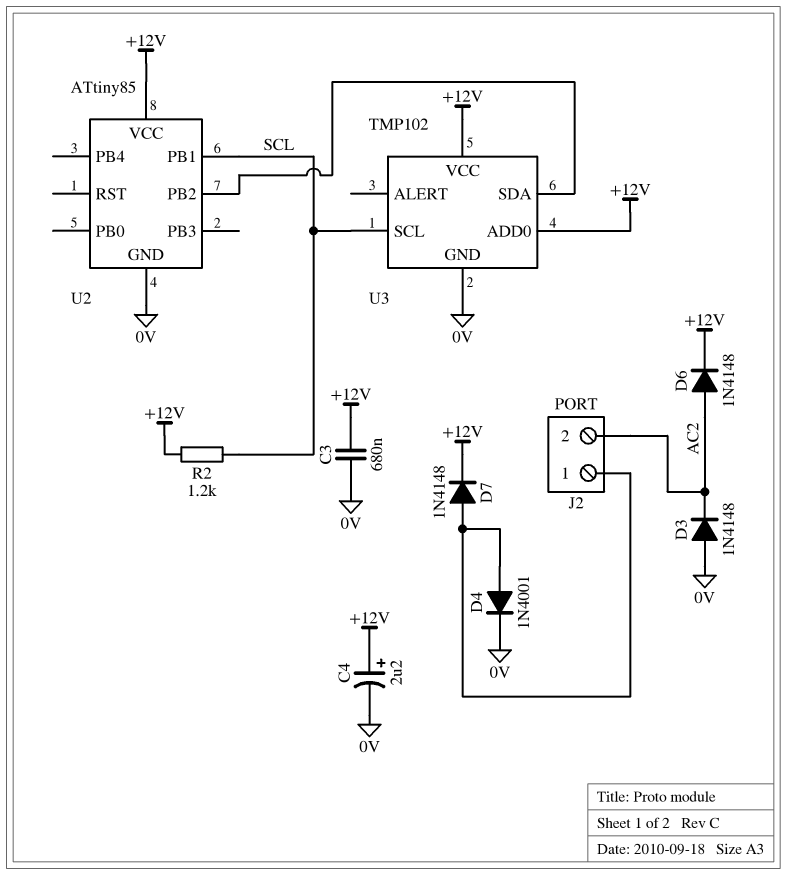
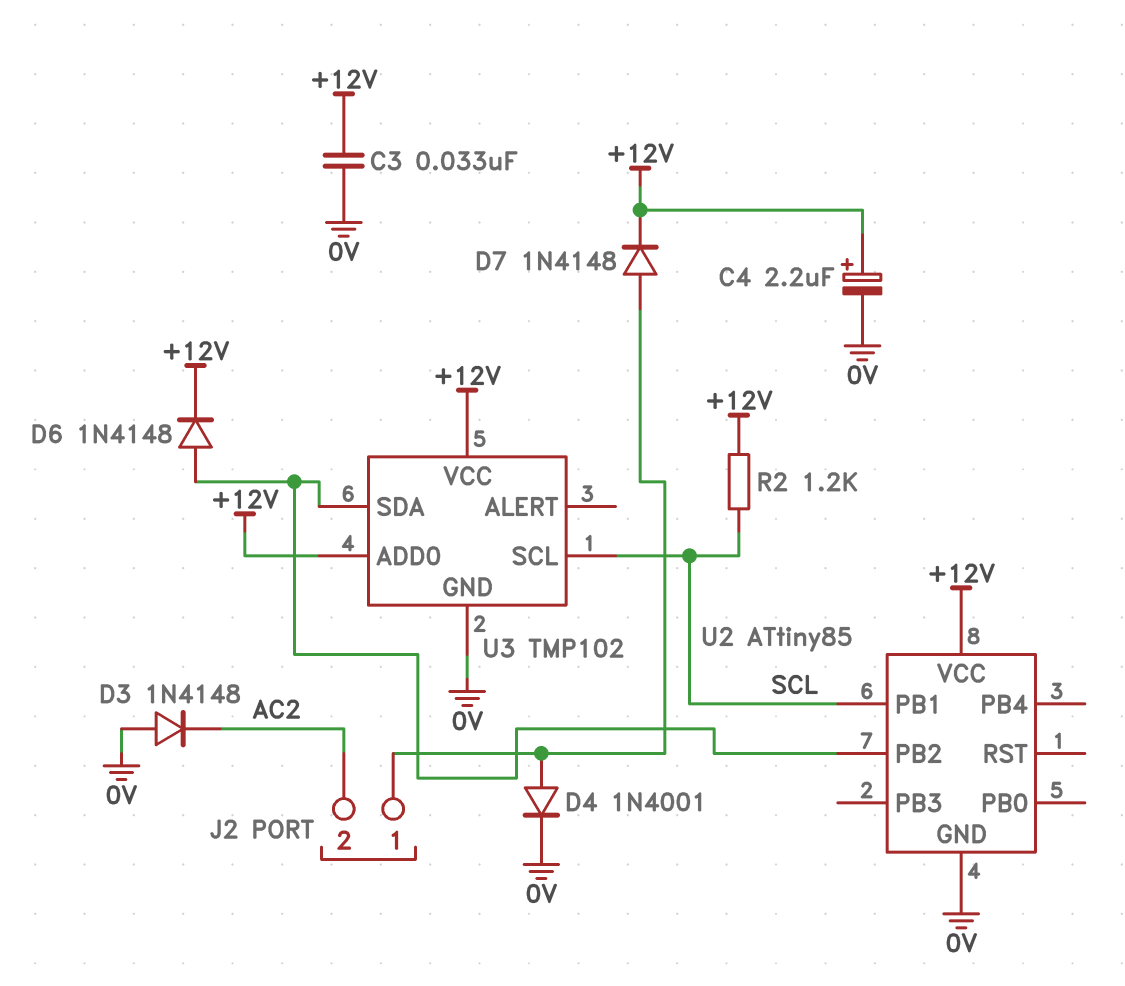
C3: 680nF (+12V, 0V) -> 33nF (+12V, 0V)
D6: diode 1N4148 (A AC2, K +12V) -> diode 1N4148 (A U2/PB2, K +12V)

